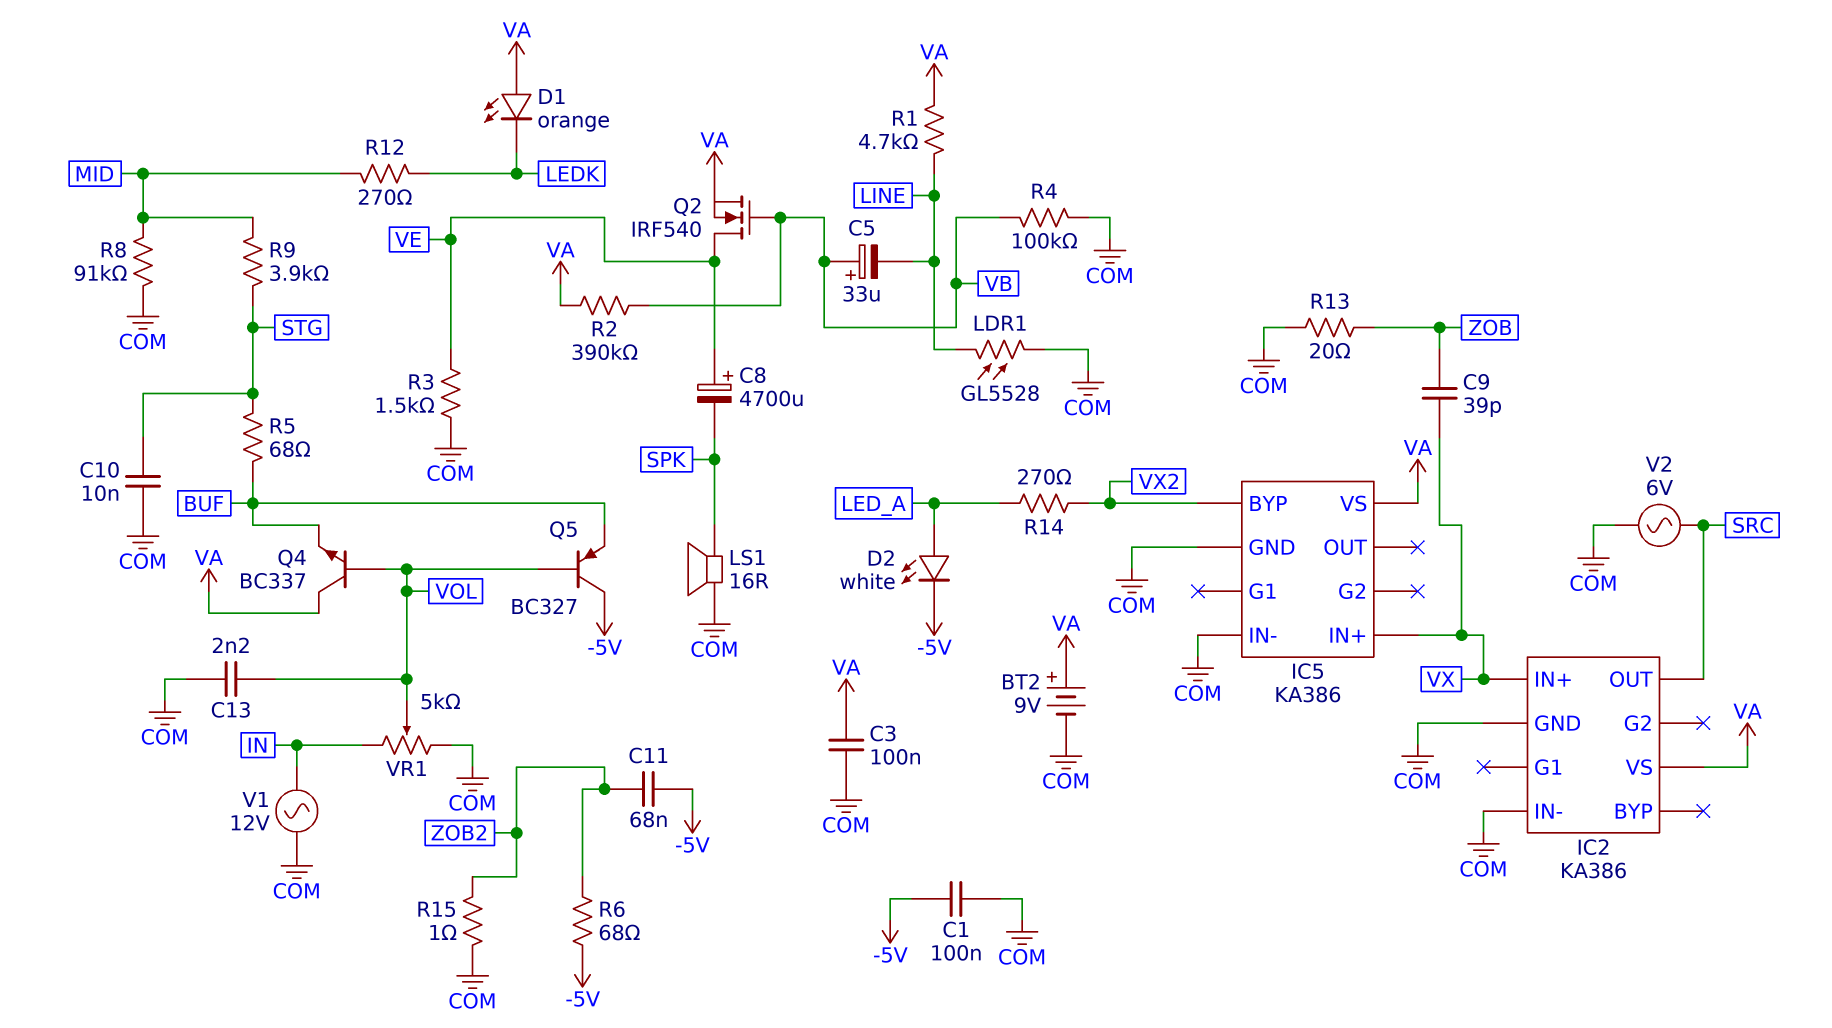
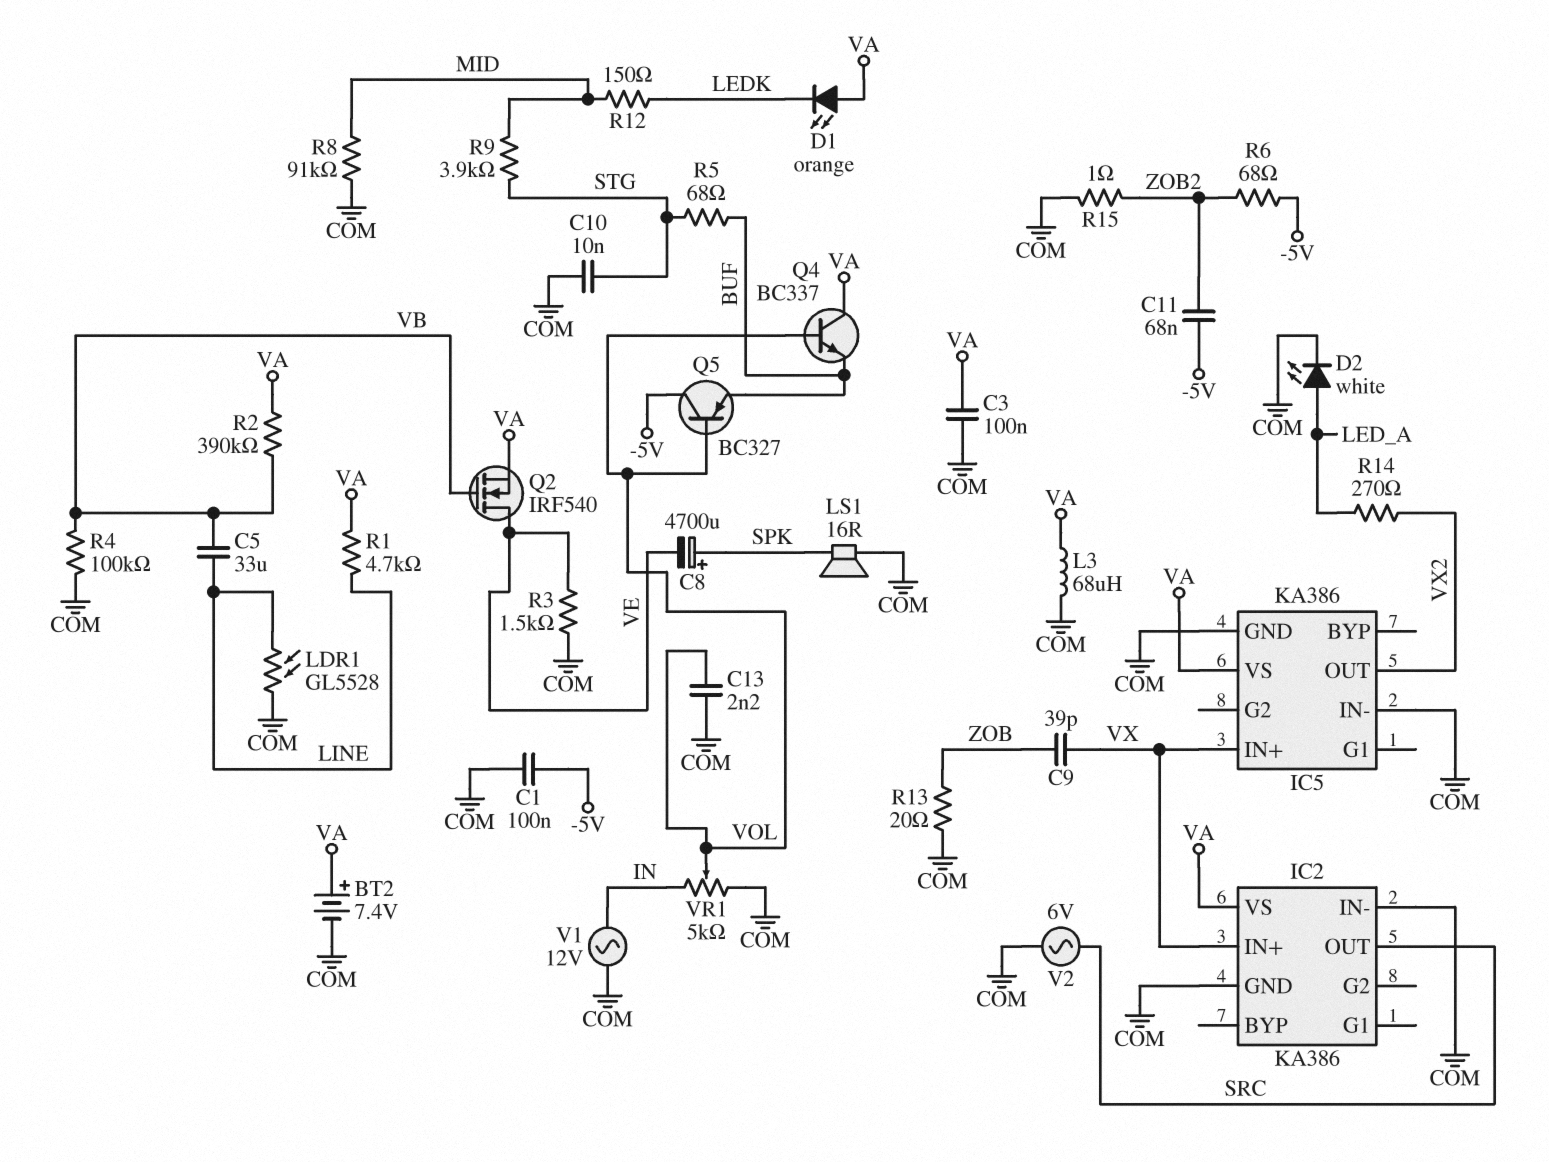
BT2: 9V (plus VA, minus COM) -> 7.4V (plus VA, minus COM)
C5: 33uF (plus VB, minus LINE) -> 33uF (LINE, VB)
C8: 4700uF (plus VE, minus SPK) -> 4700uF (plus SPK, minus VE)
D2: LED white (A LED_A, K -5V) -> LED white (A LED_A, K COM)
IC5 pin BYP: VX2 -> none
IC5 pin OUT: none -> VX2
L3: none -> 68uH (COM, VA)
R12: 270 (LEDK, MID) -> 150 (LEDK, MID)

